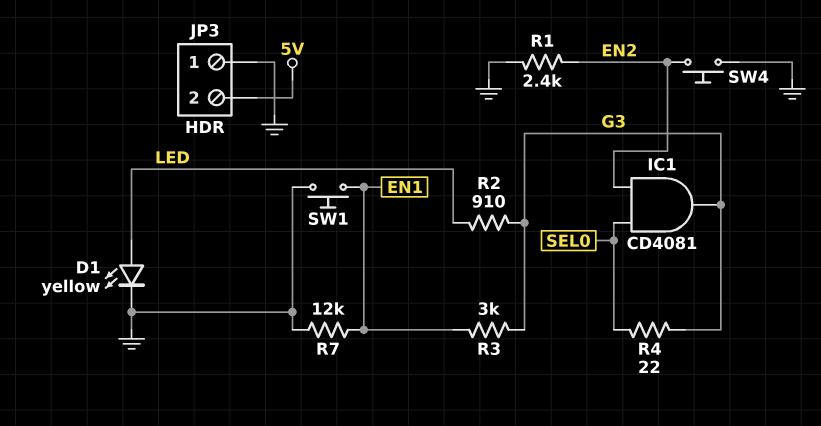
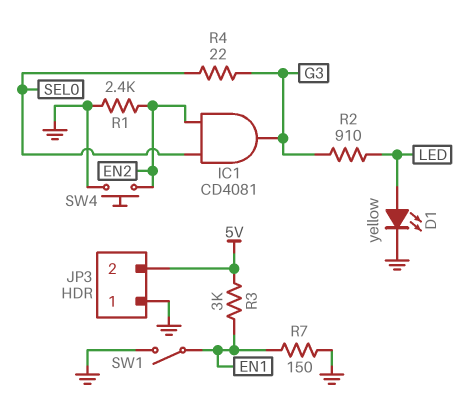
R3: 3k (EN1, G3) -> 3k (5V, EN1)
R7: 12k (EN1, GND) -> 150 (EN1, GND)
SW1: button (EN1, GND) -> switch (EN1, GND)

